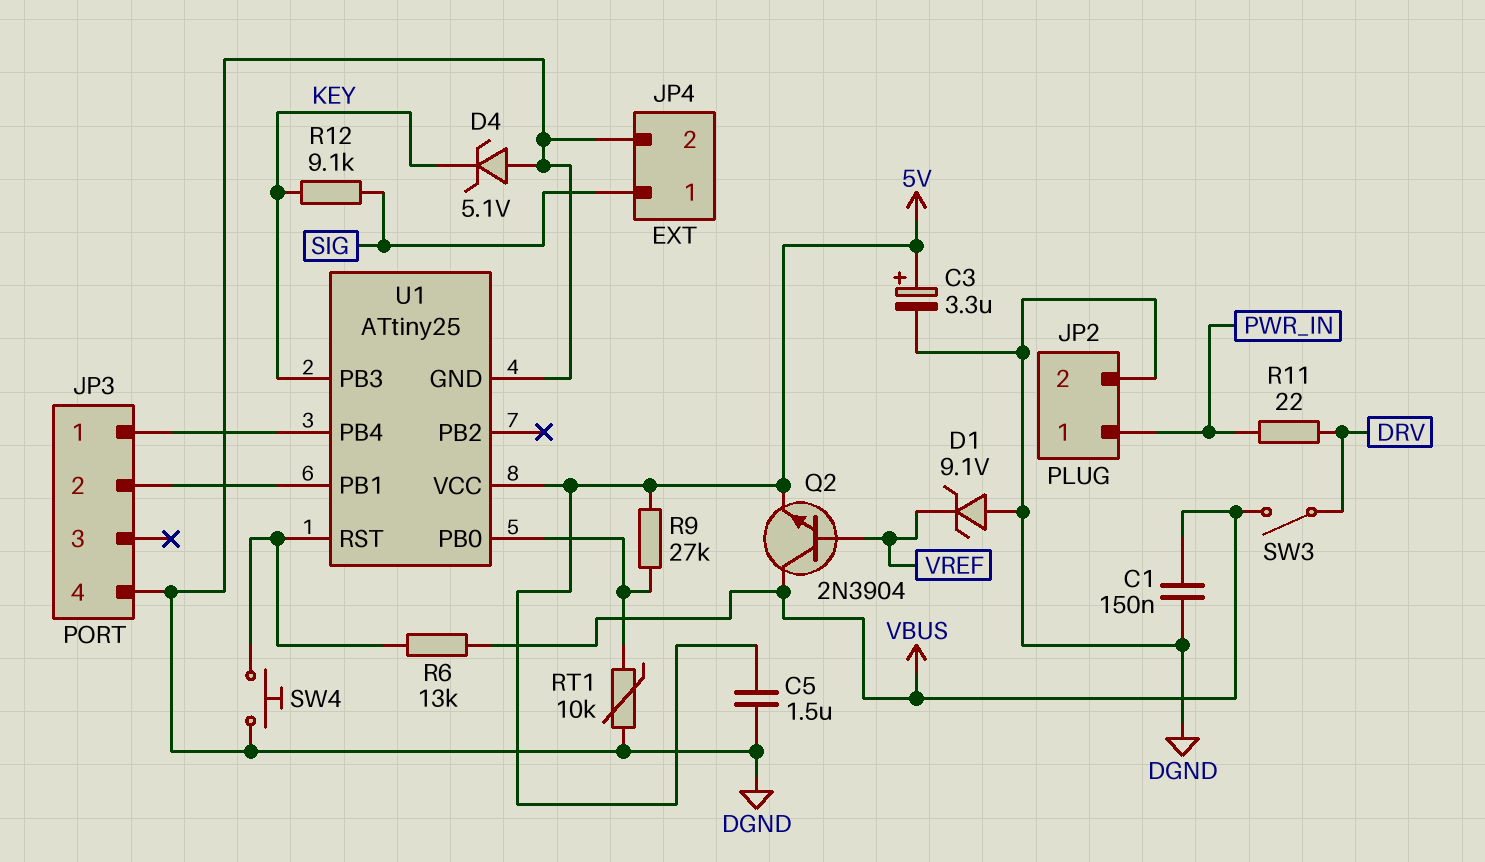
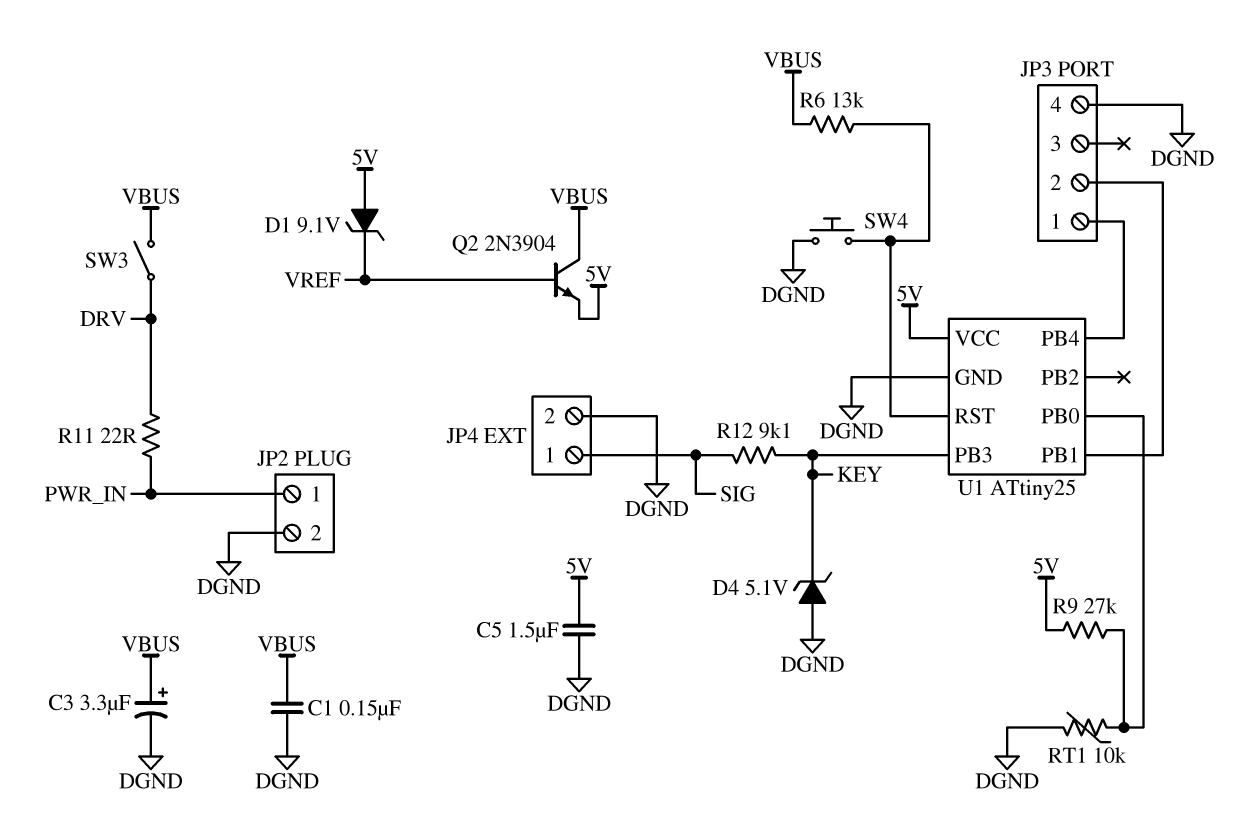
C3: 3.3uF (plus 5V, minus DGND) -> 3.3uF (plus VBUS, minus DGND)
D1: zener 9.1V (A DGND, K VREF) -> zener 9.1V (A 5V, K VREF)

